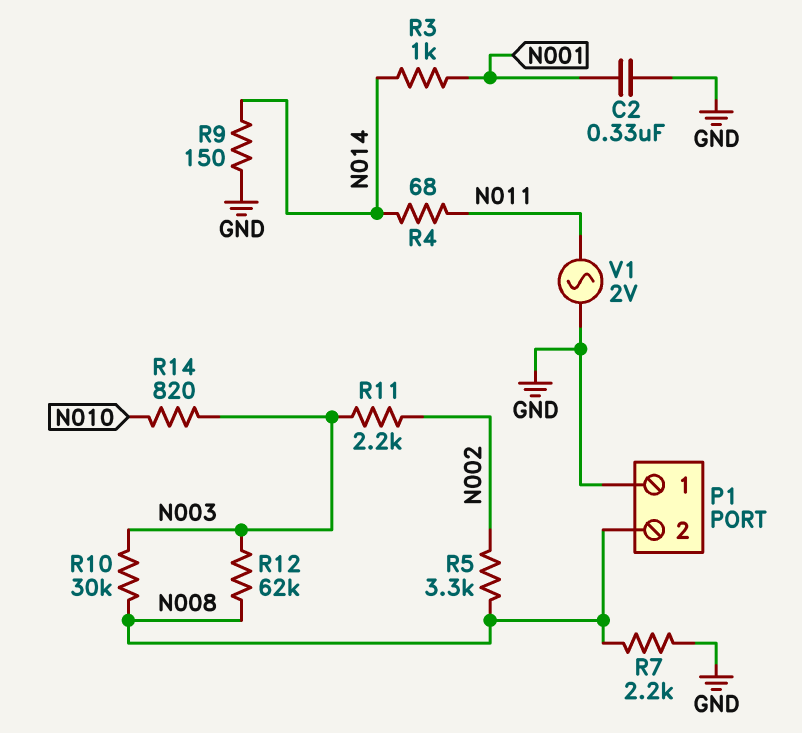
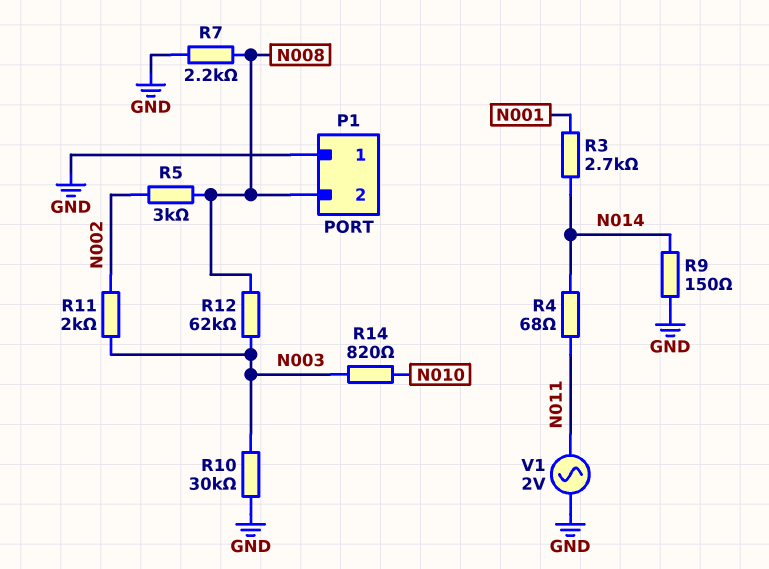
C2: 330nF (GND, N001) -> none
R3: 1k (N001, N014) -> 2.7k (N001, N014)
R5: 3.3k (N002, N008) -> 3k (N002, N008)
R10: 30k (N003, N008) -> 30k (GND, N003)
R11: 2.2k (N002, N003) -> 2k (N002, N003)

